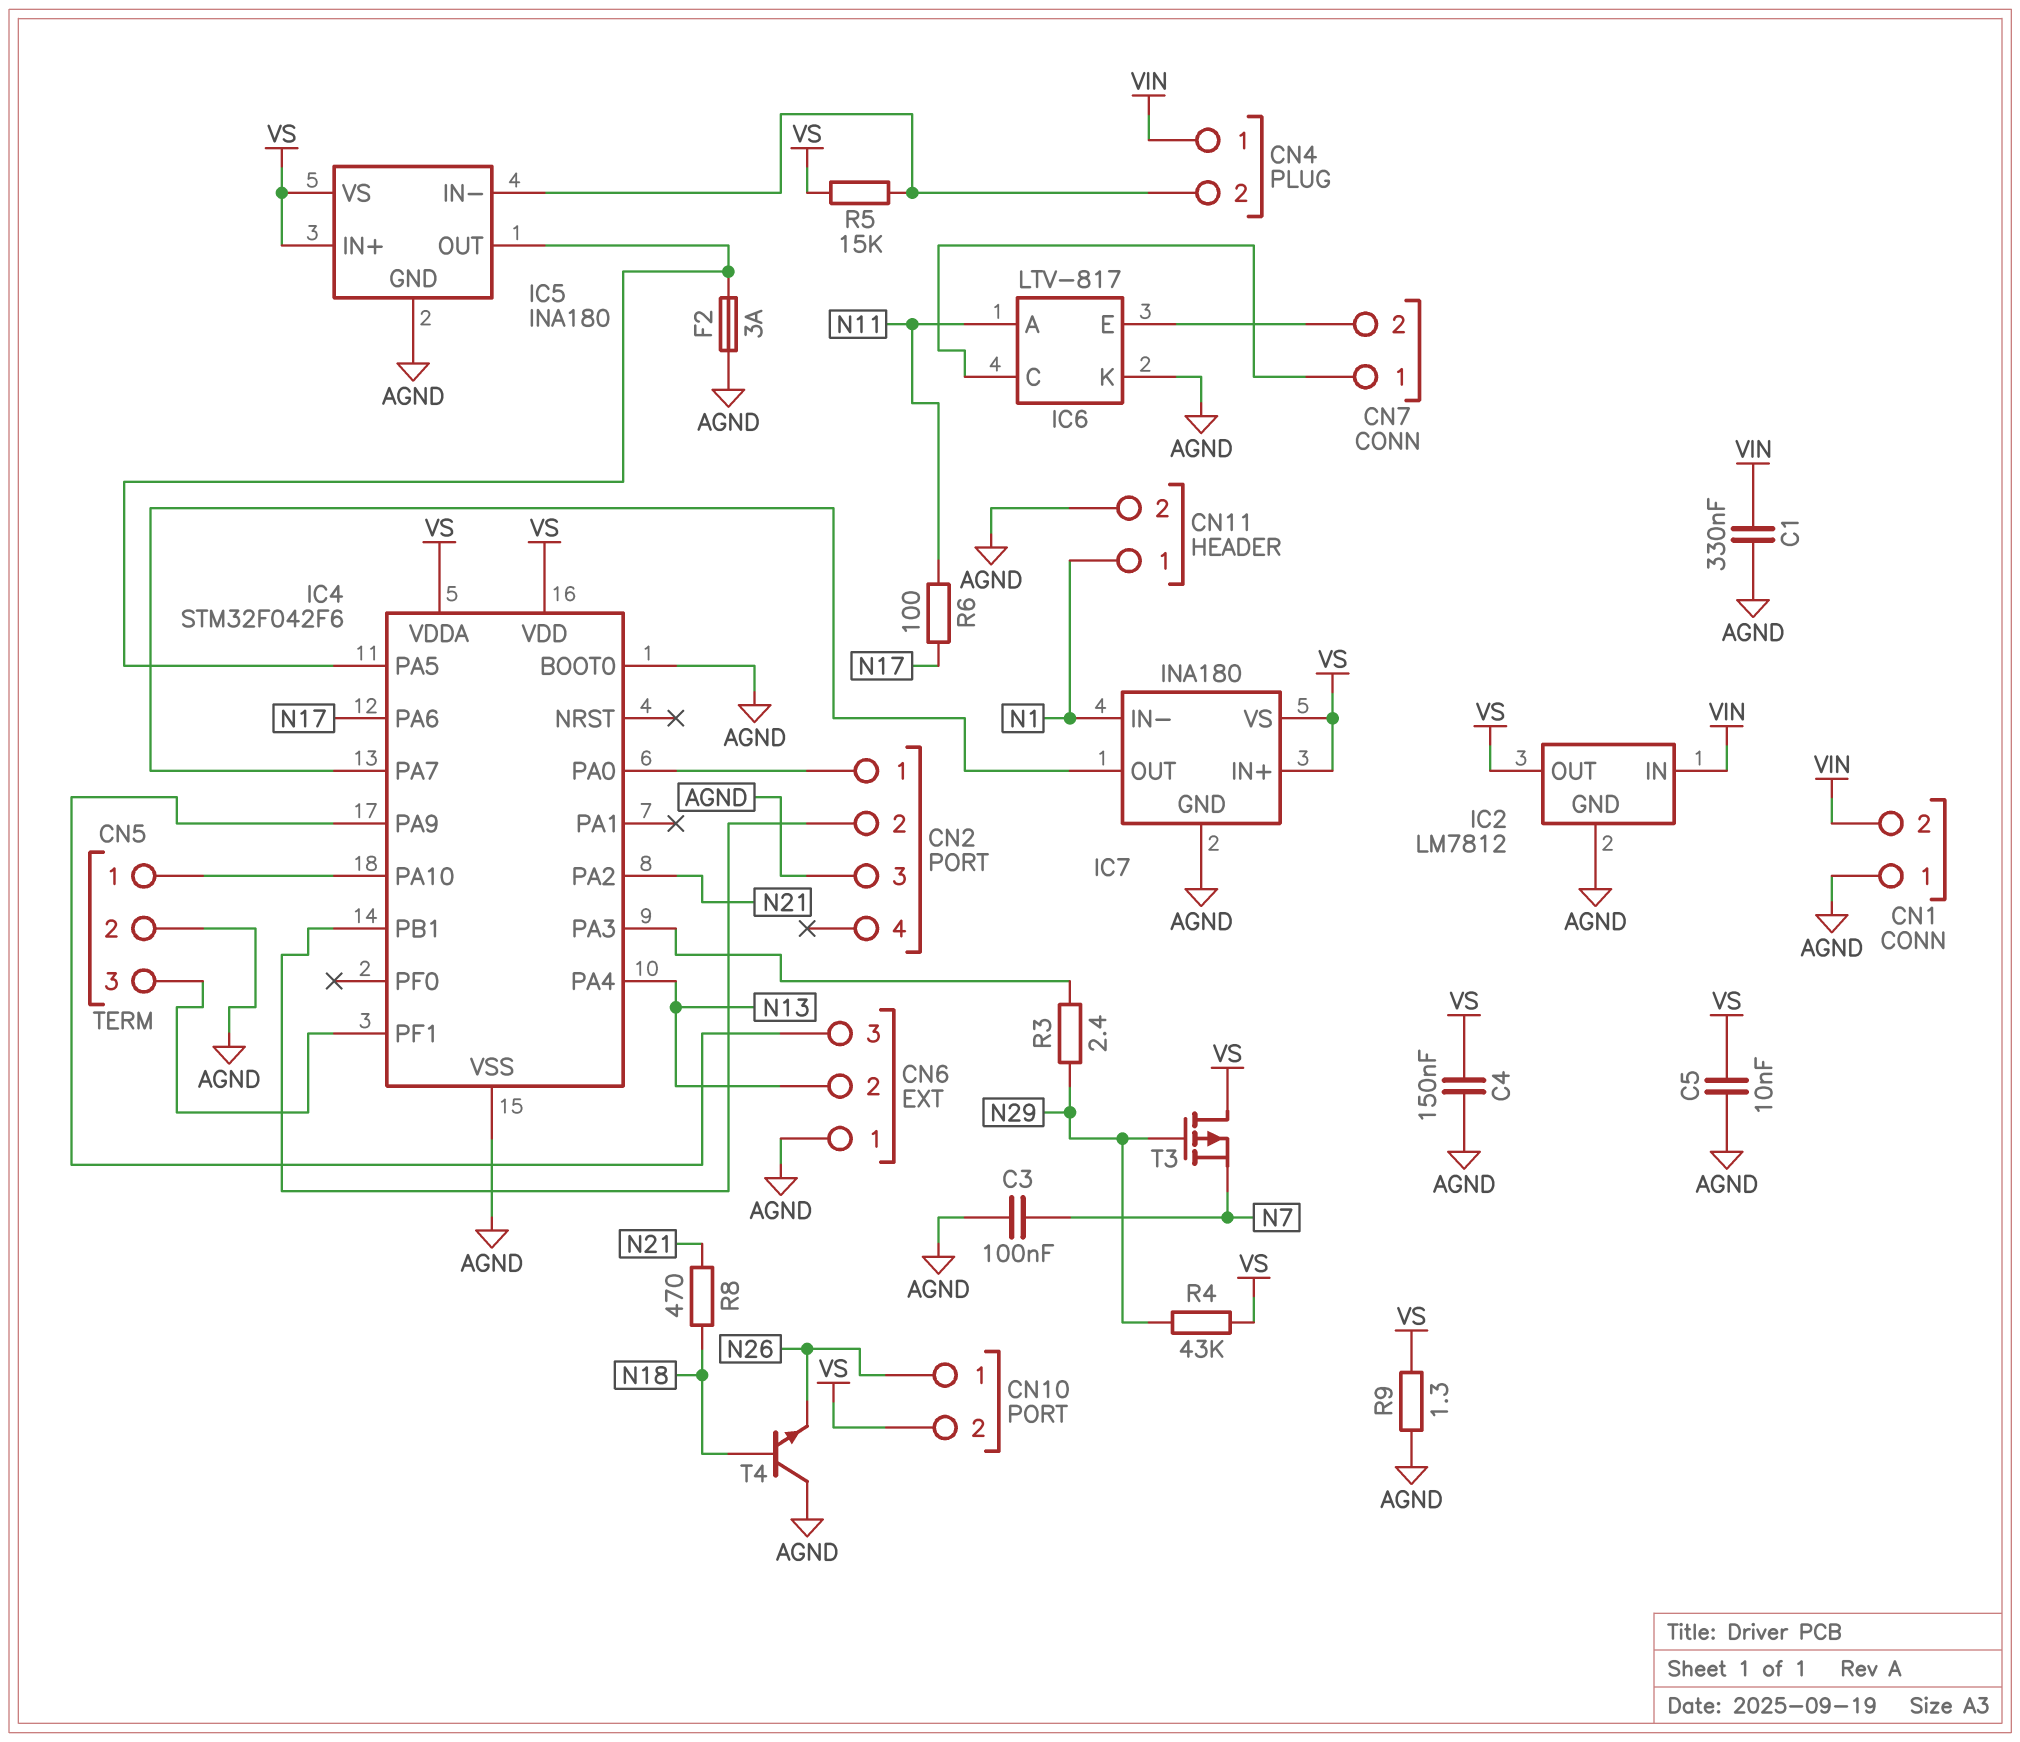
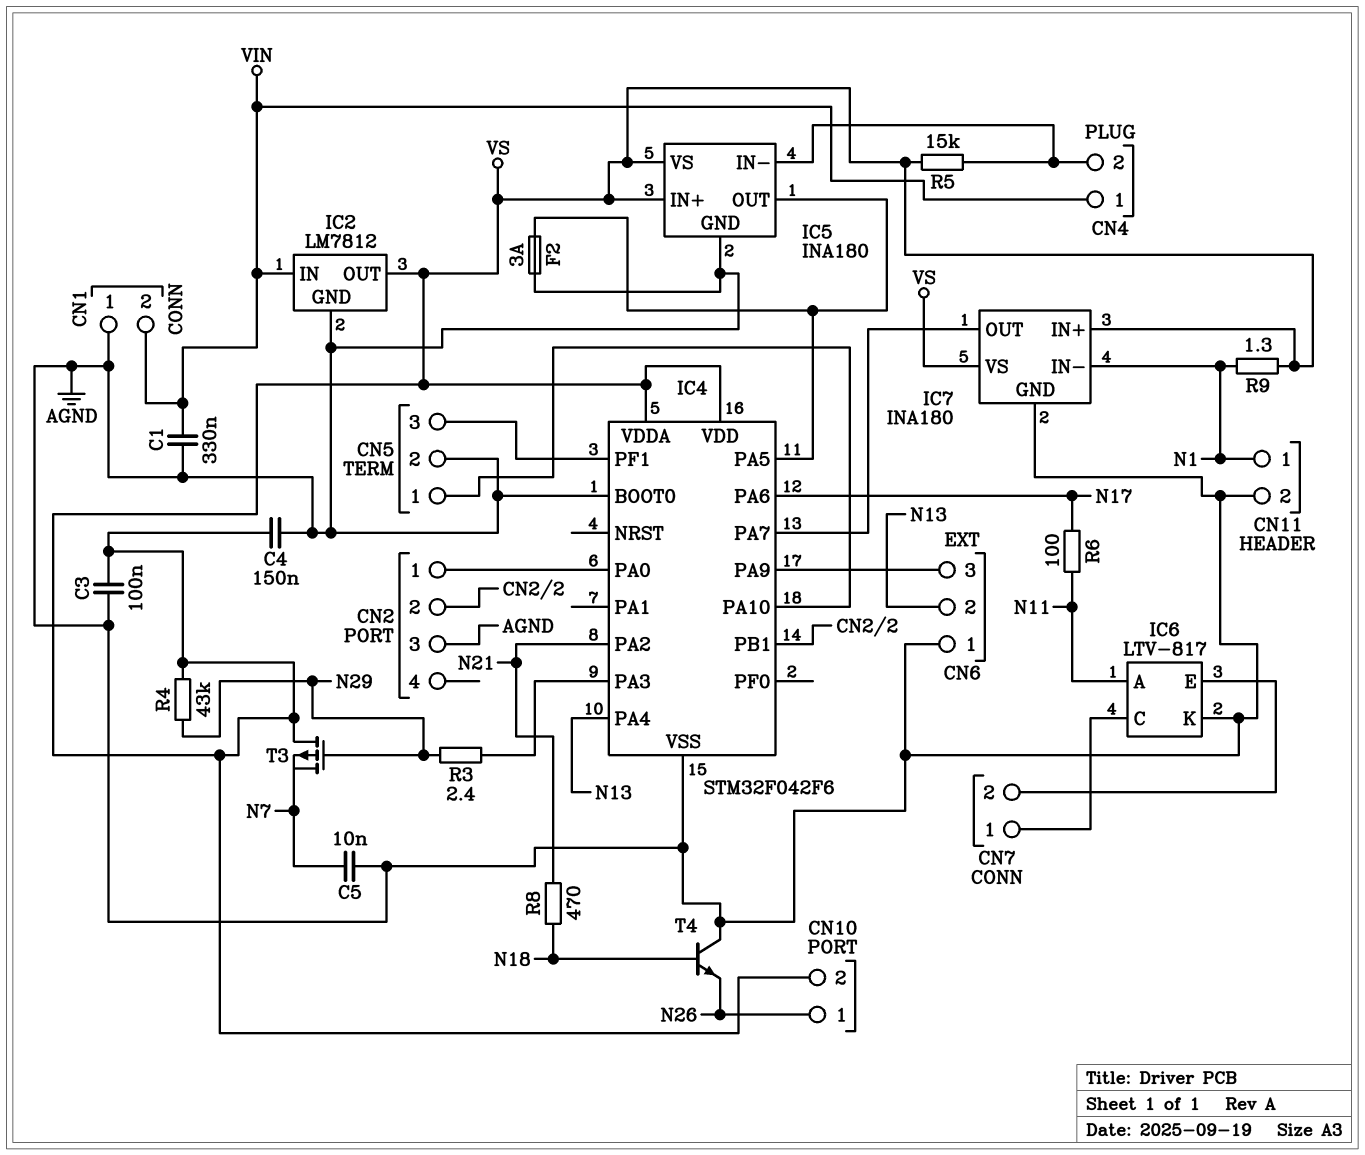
C3: 100nF (AGND, N7) -> 100nF (AGND, VS)
C5: 10nF (AGND, VS) -> 10nF (AGND, N7)
R9: 1.3 (AGND, VS) -> 1.3 (N1, VS)

